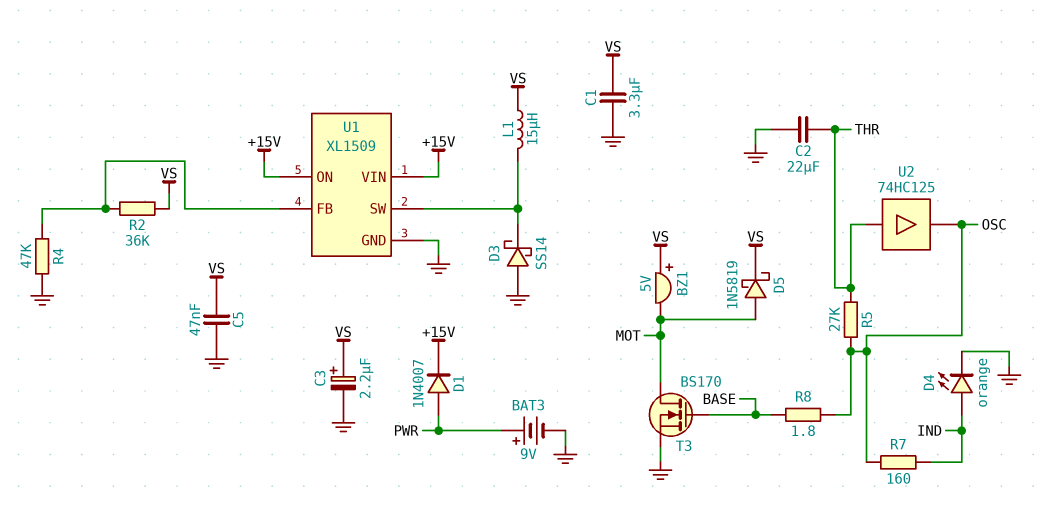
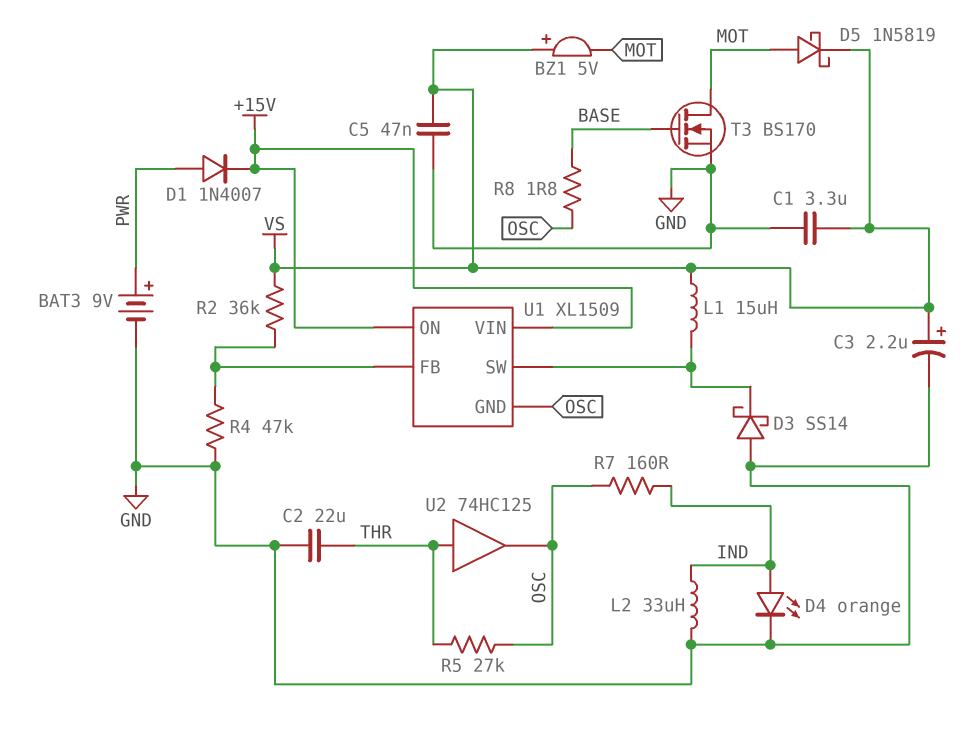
L2: none -> 33uH (GND, IND)
U1 pin GND: GND -> OSC

